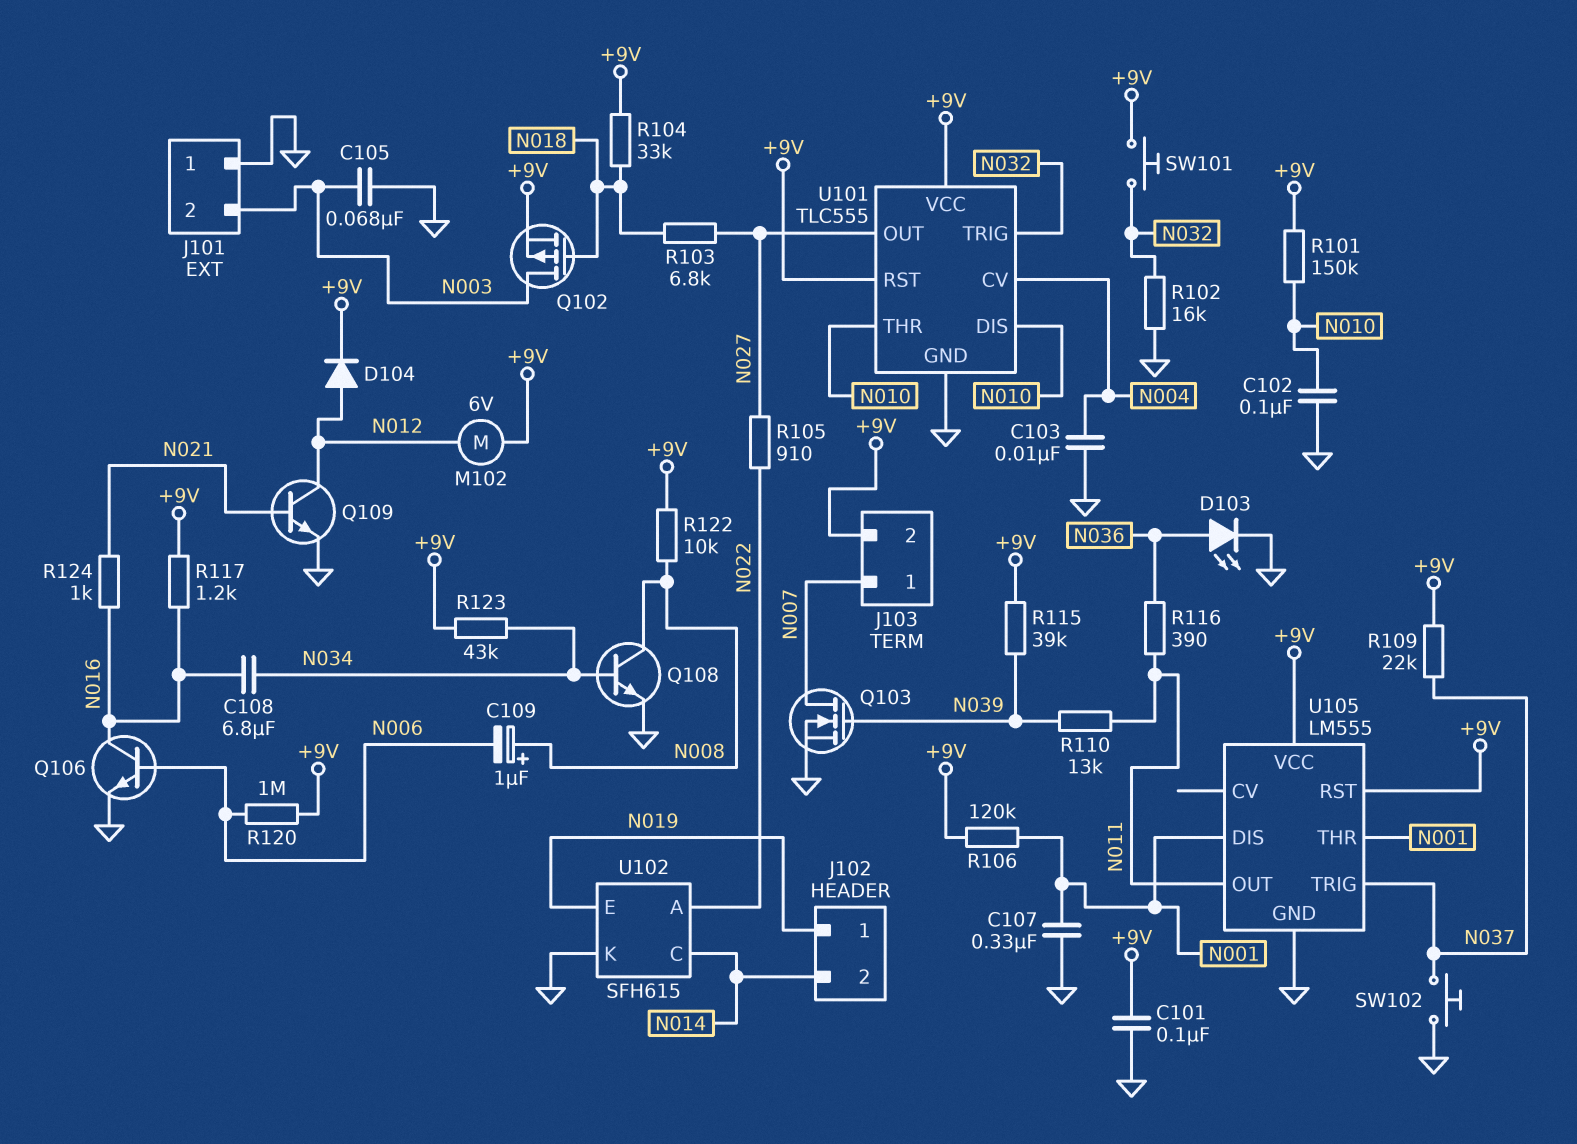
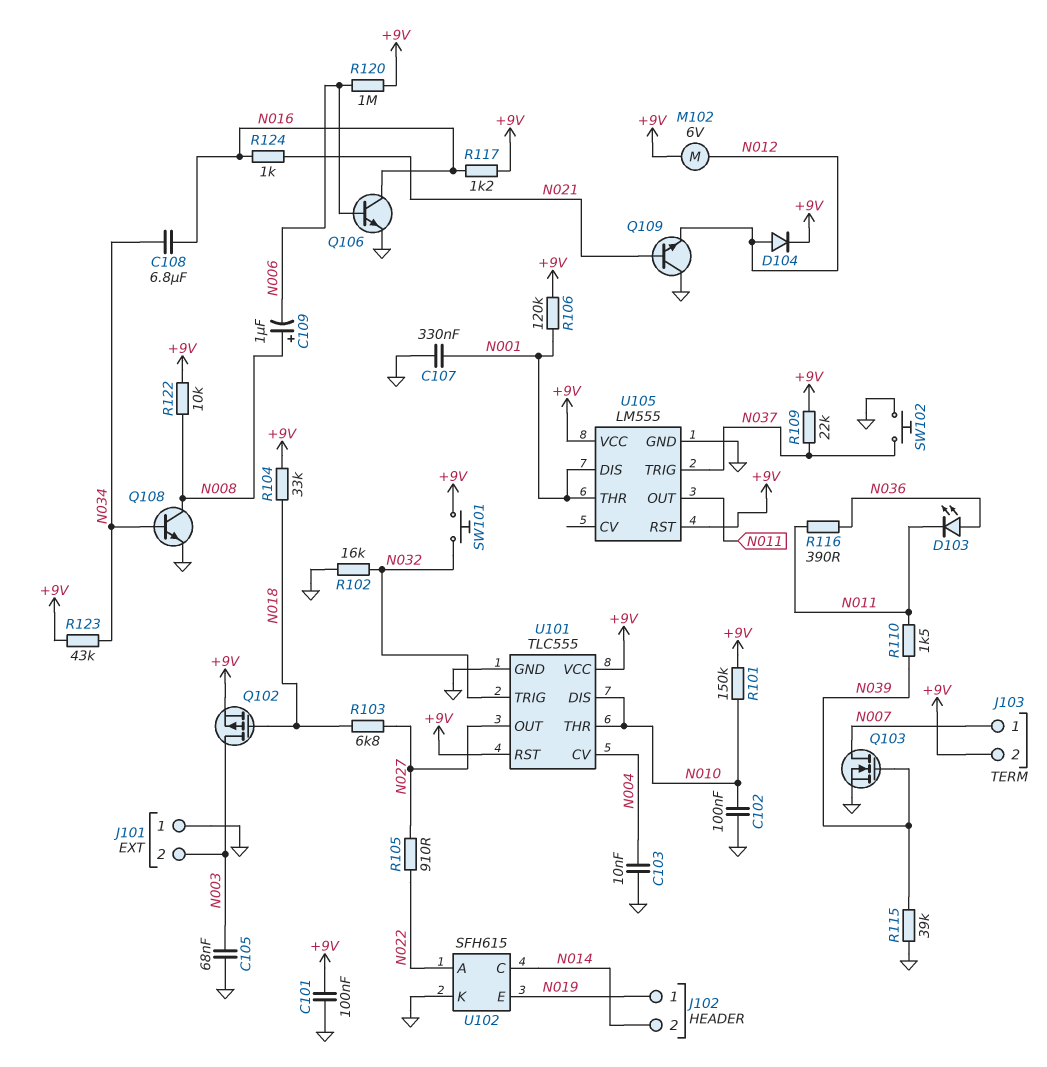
D103: LED (A N036, K GND) -> LED (A N036, K N011)
Q109: NPN (B N021, C N012, E GND) -> NPN (B N021, C GND, E N012)
R110: 13k (N011, N039) -> 1.5k (N011, N039)
R115: 39k (+9V, N039) -> 39k (GND, N039)

